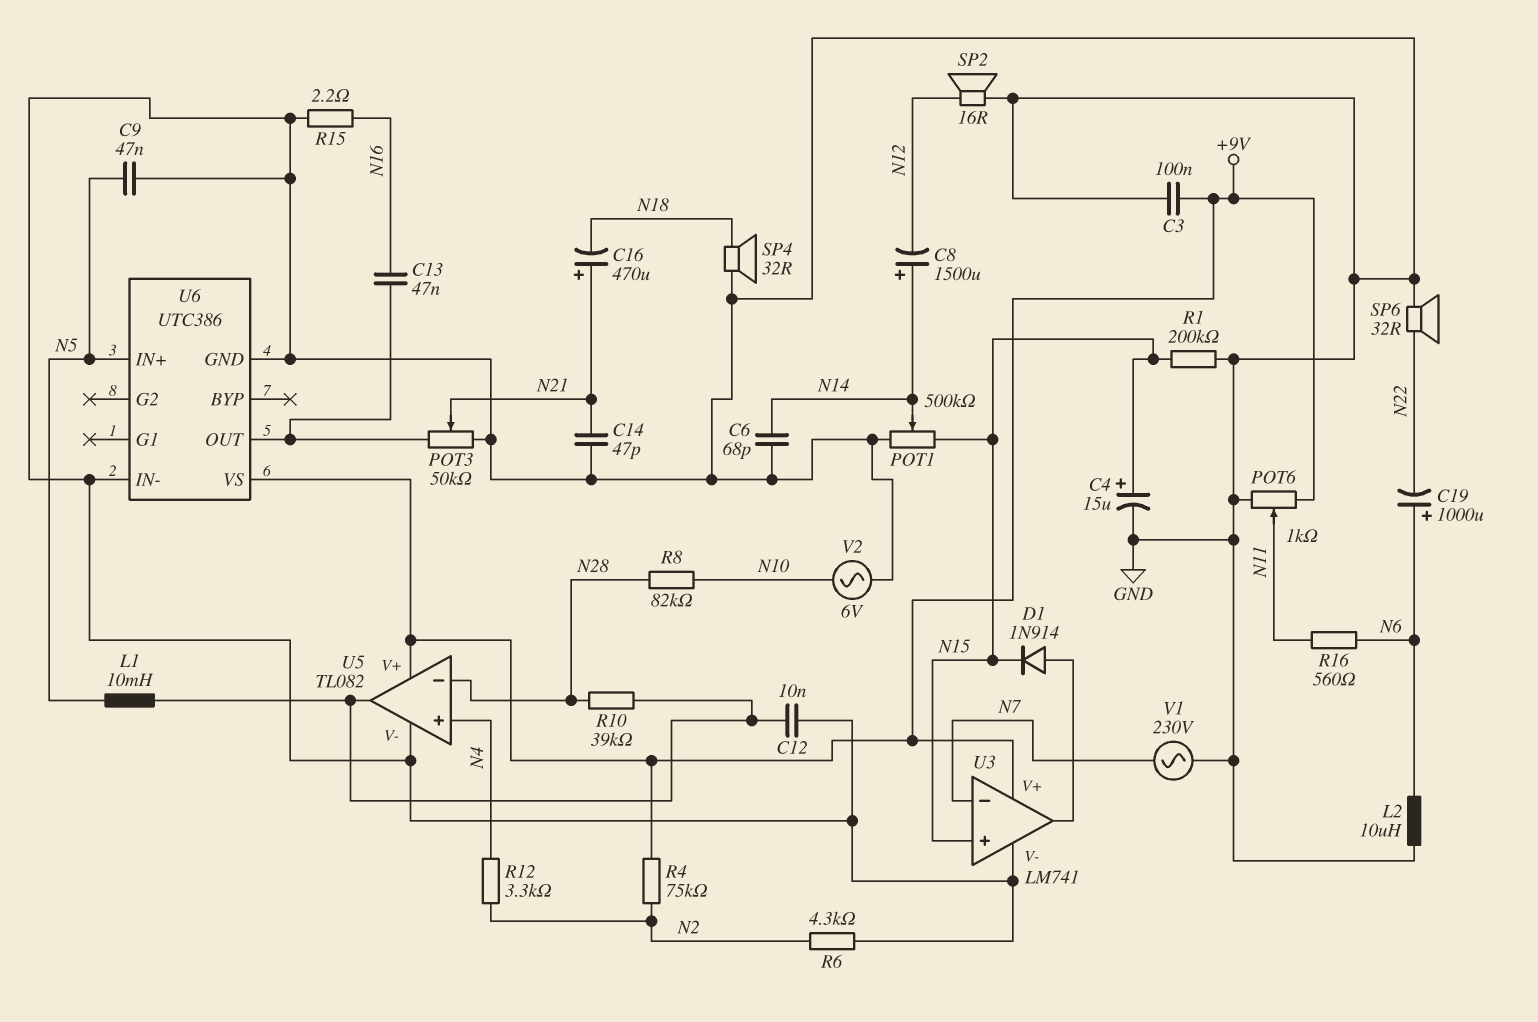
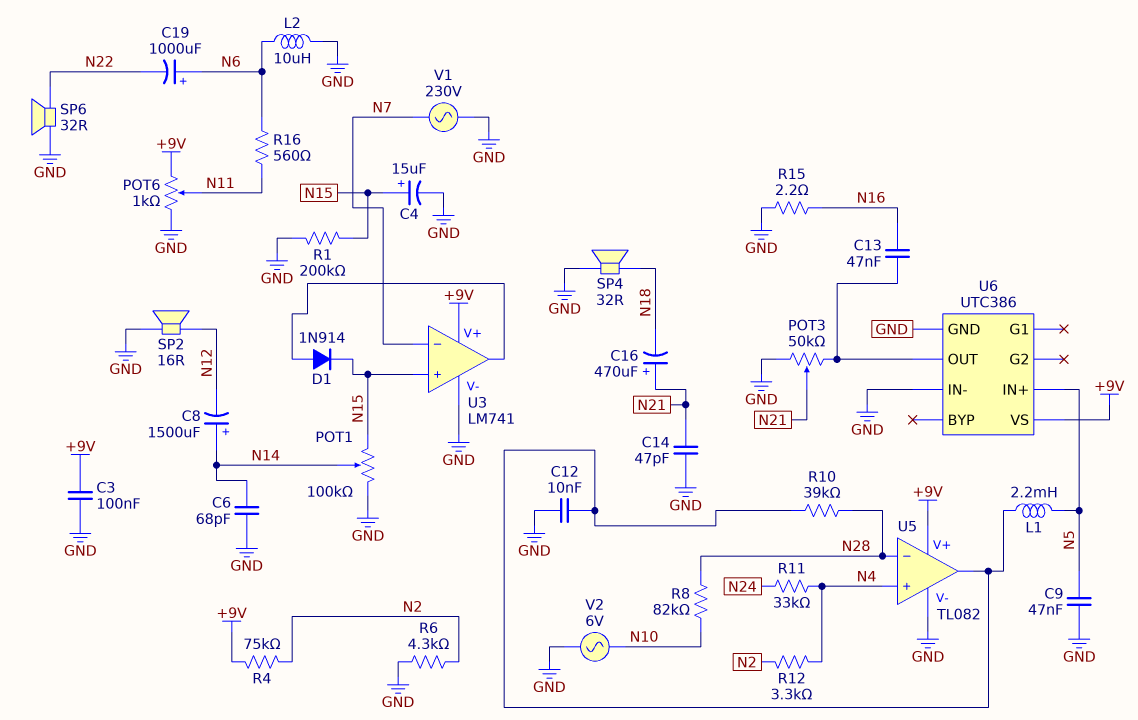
L1: 10mH (N5, U5/out) -> 2.2mH (N5, U5/out)
POT1: 500k (GND, N15, wiper N14) -> 100k (GND, N15, wiper N14)
R11: none -> 33k (N4, N24)

